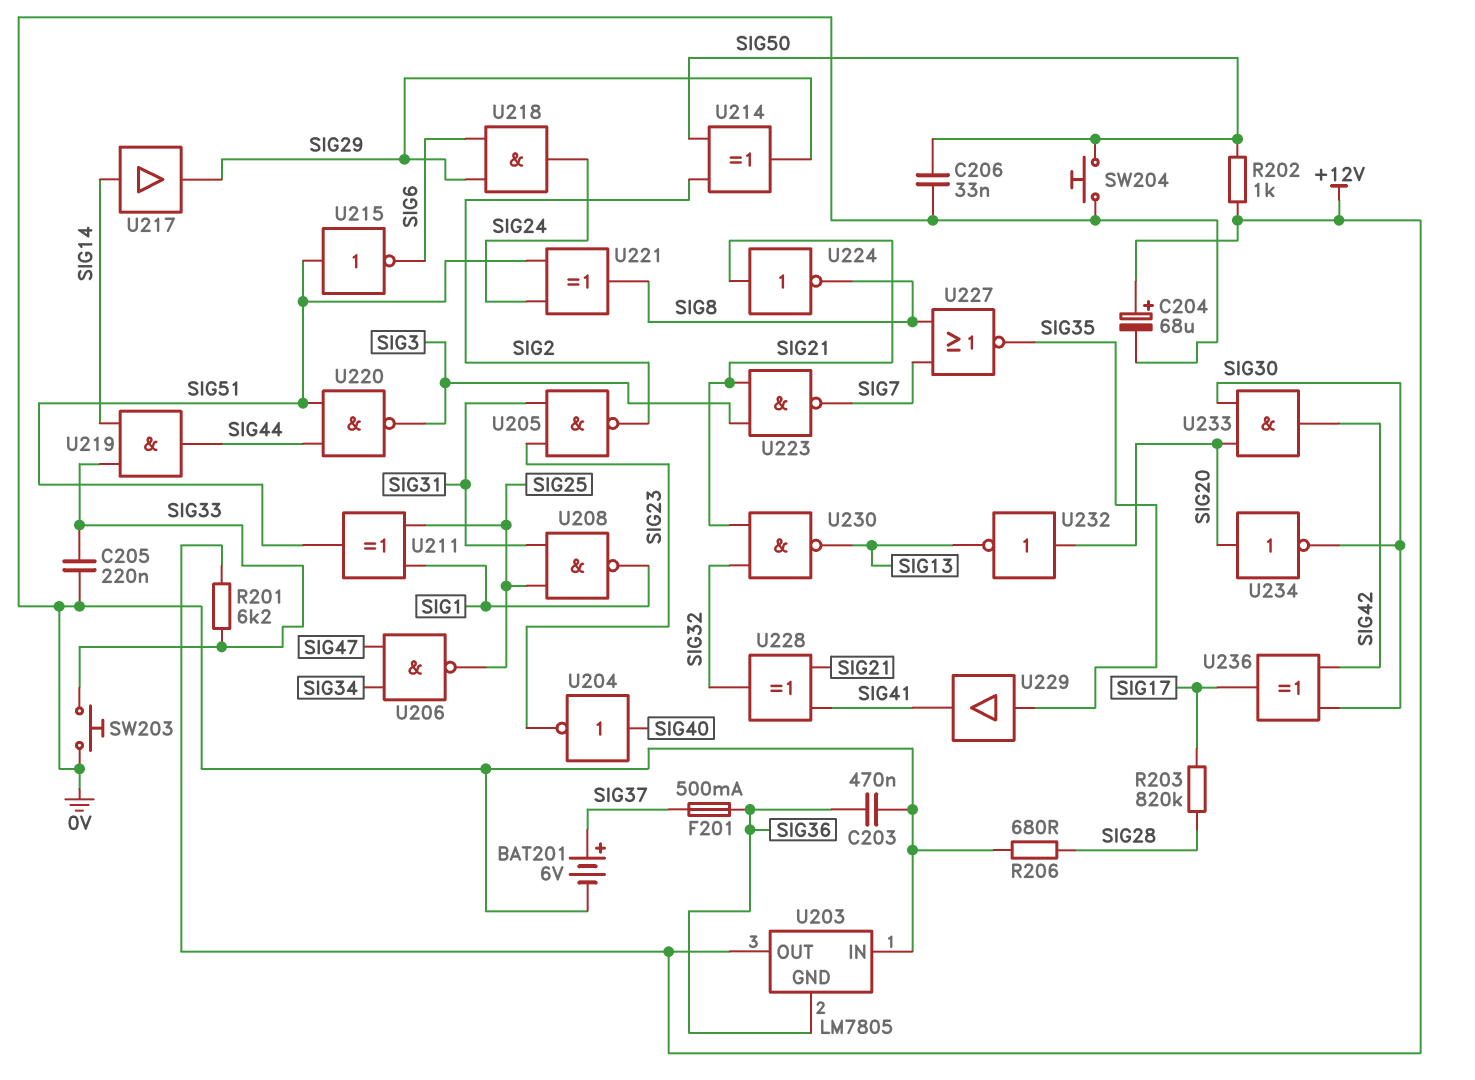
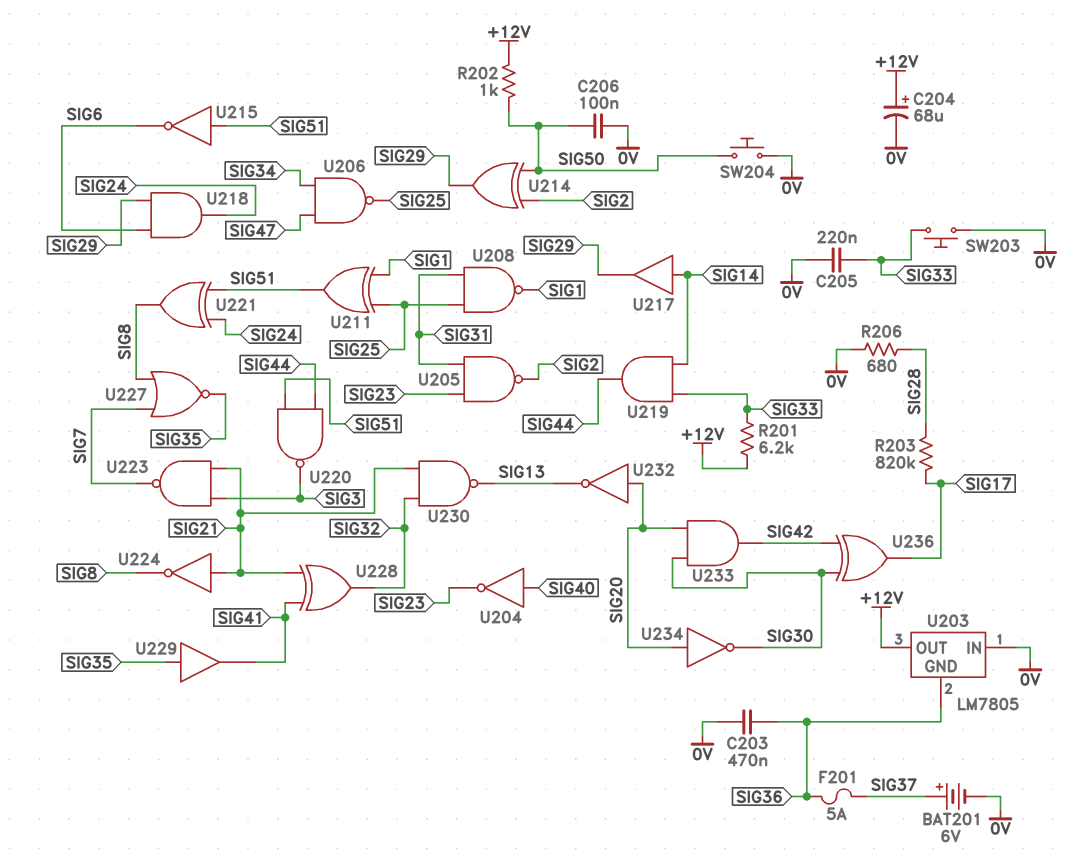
C206: 33nF (0V, SIG50) -> 100nF (0V, SIG50)
F201: 500mA (SIG36, SIG37) -> 5A (SIG36, SIG37)

